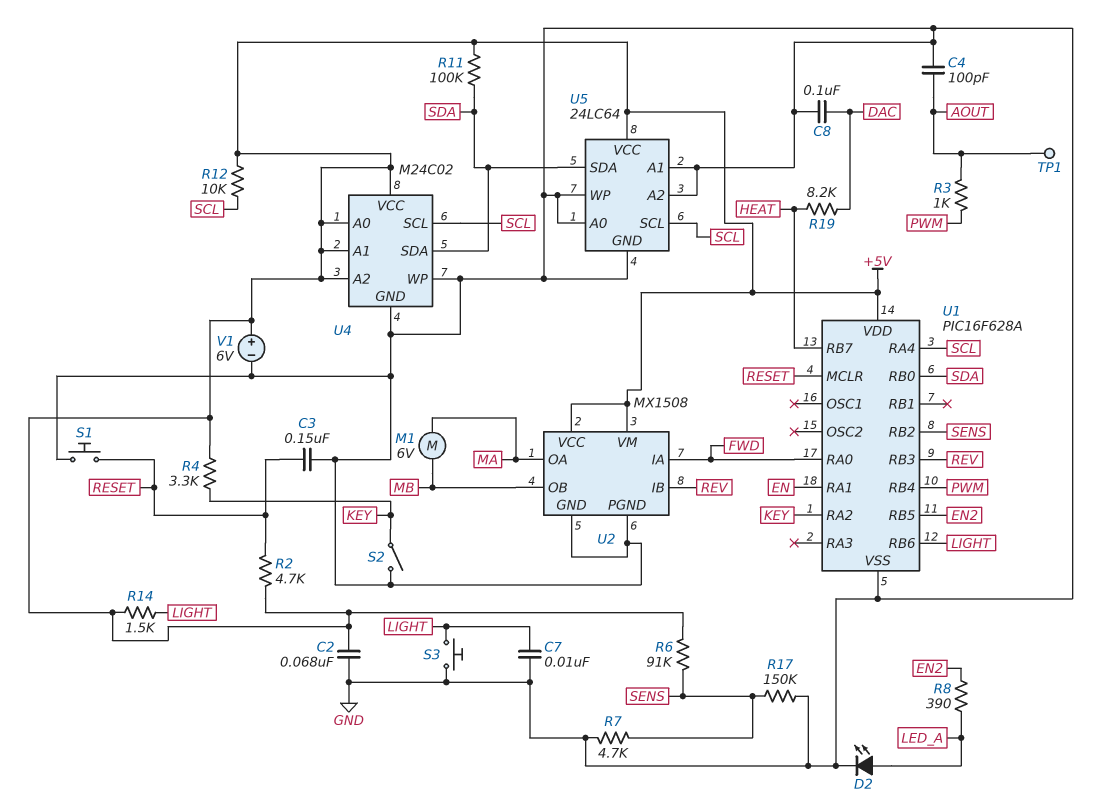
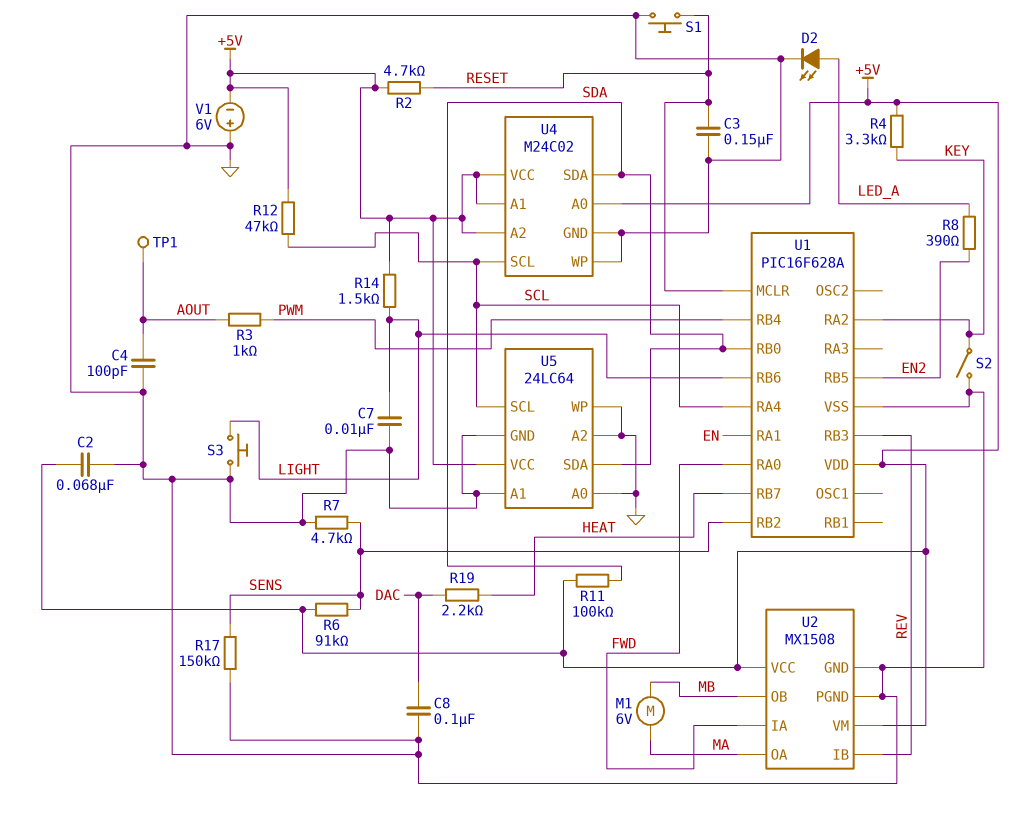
R12: 10k (+5V, SCL) -> 47k (+5V, SCL)
R19: 8.2k (DAC, HEAT) -> 2.2k (DAC, HEAT)
V1: 6V (plus +5V, minus GND) -> 6V (plus GND, minus +5V)

